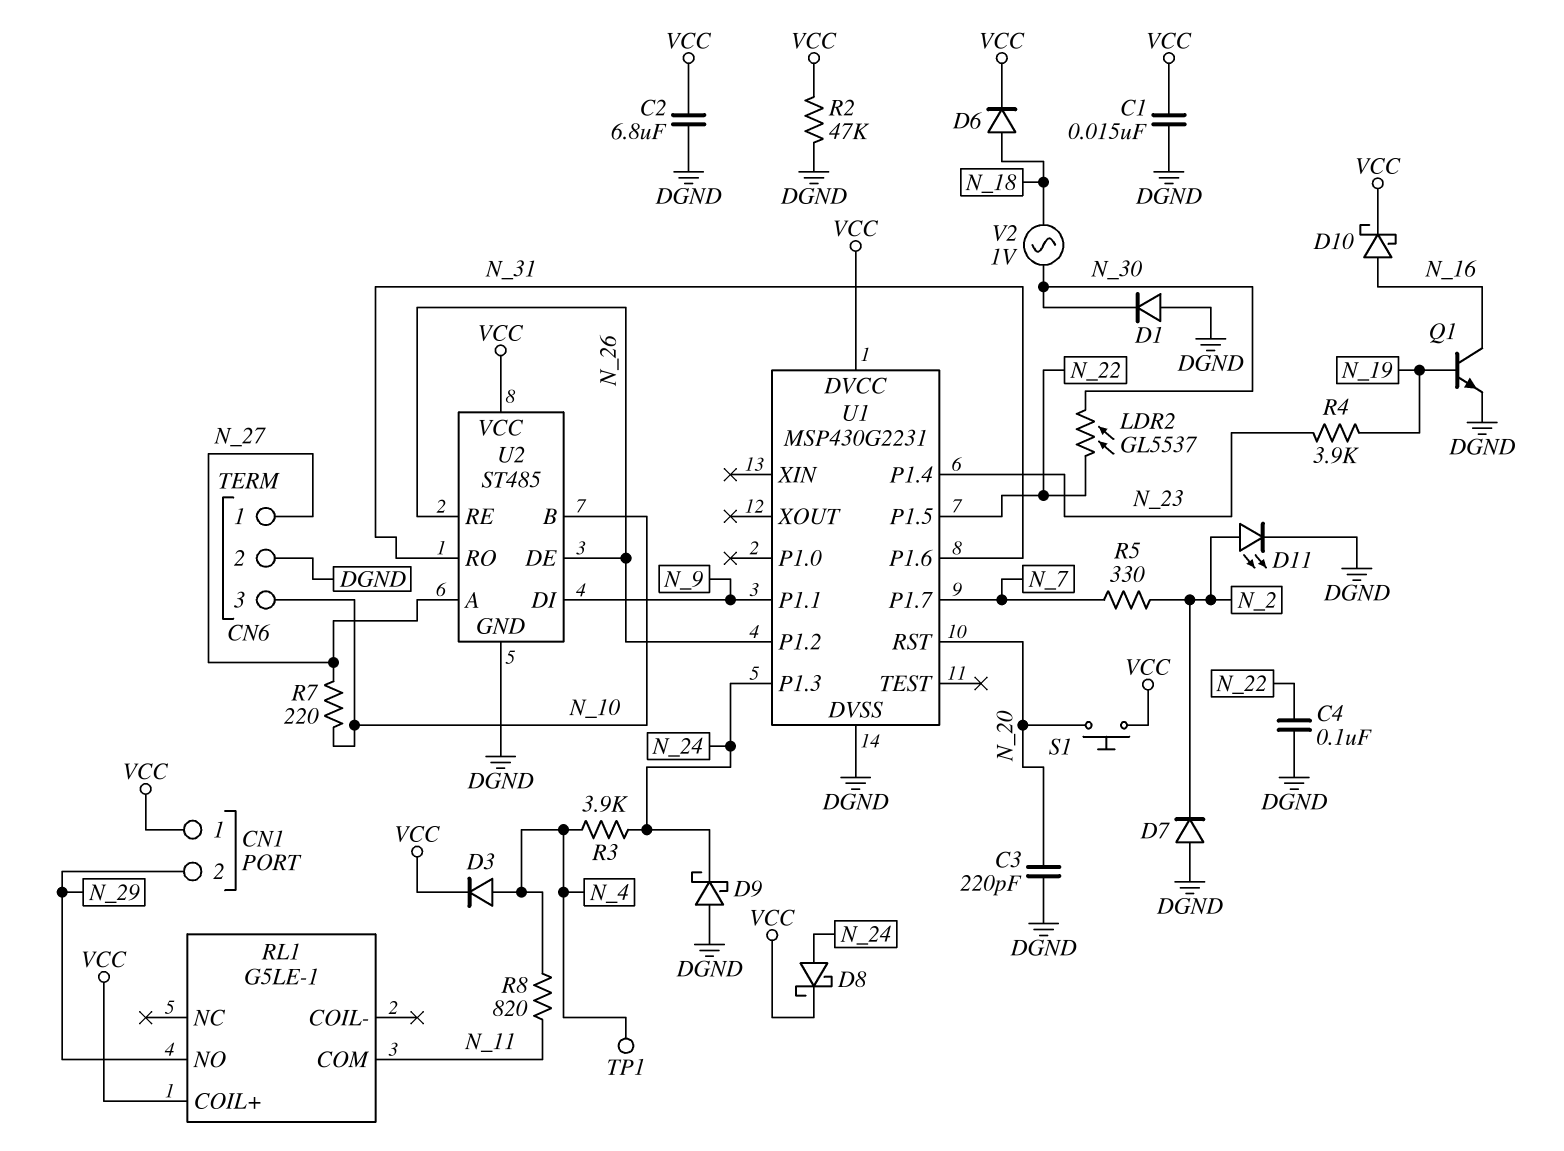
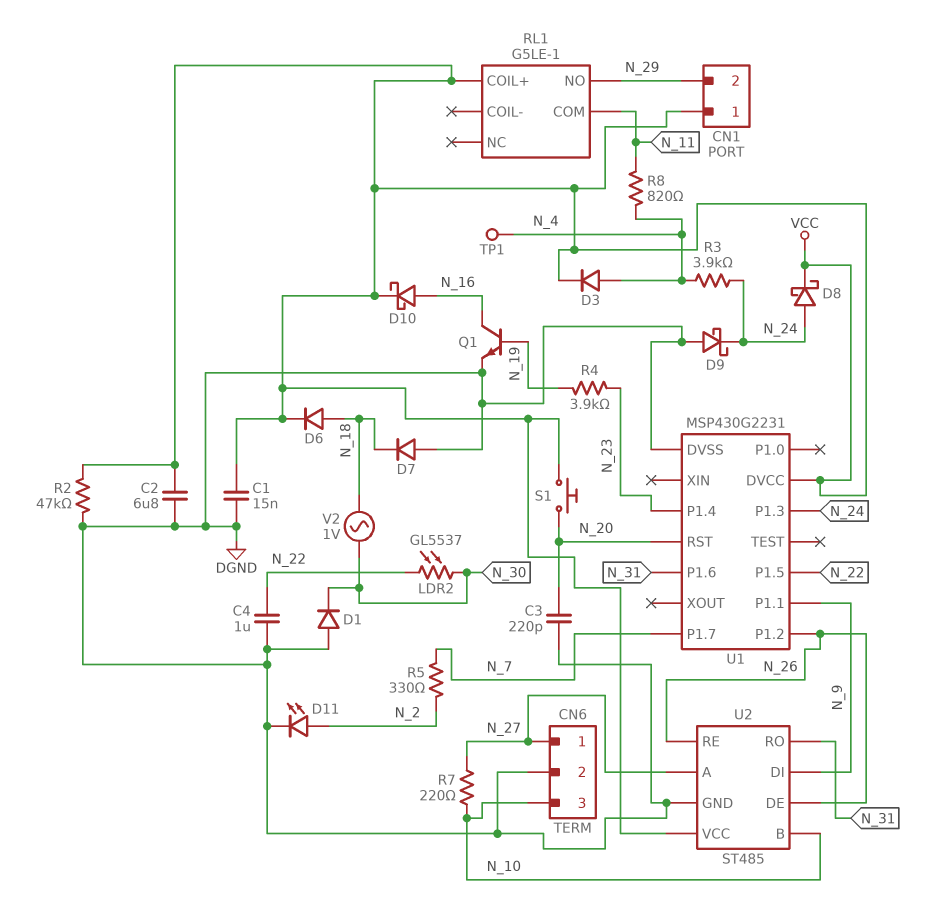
C4: 100nF (DGND, N_22) -> 1uF (DGND, N_22)
D7: diode (A DGND, K N_2) -> diode (A DGND, K N_18)

